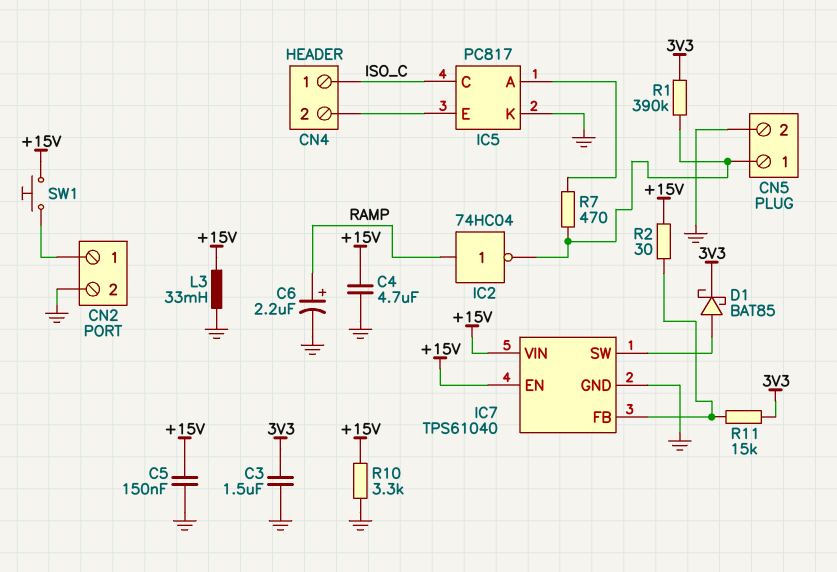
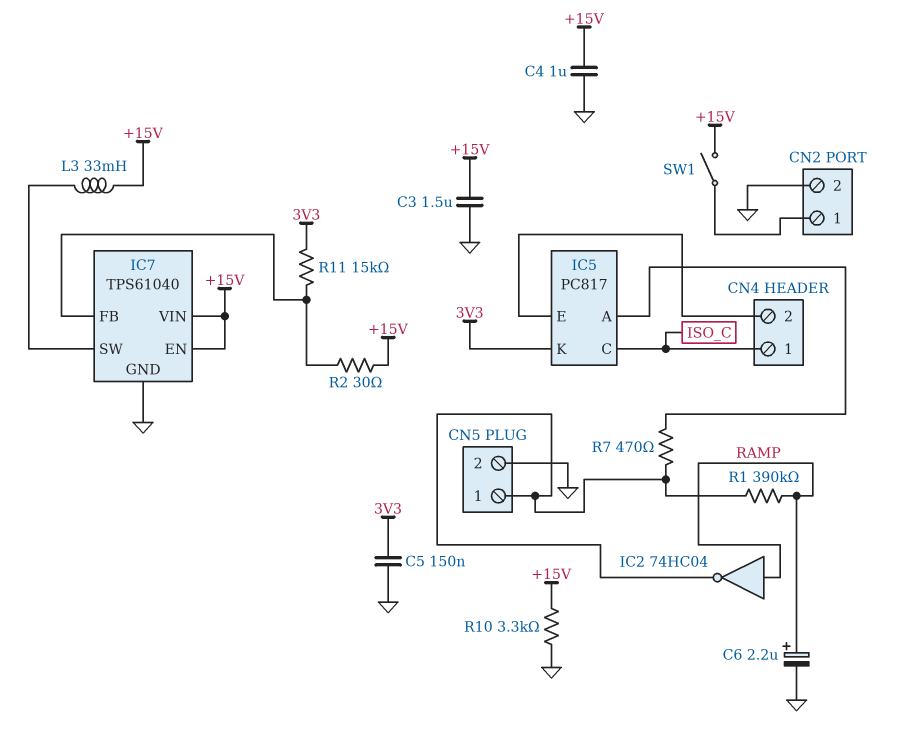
C3: 1.5uF (3V3, GND) -> 1.5uF (+15V, GND)
C4: 4.7uF (+15V, GND) -> 1uF (+15V, GND)
C5: 150nF (+15V, GND) -> 150nF (3V3, GND)
D1: schottky BAT85 (A IC7/SW, K 3V3) -> none
IC5 pin K: GND -> 3V3
L3: 33mH (+15V, GND) -> 33mH (+15V, IC7/SW)
R1: 390k (3V3, CN5/1) -> 390k (CN5/1, RAMP)
SW1: button (+15V, CN2/1) -> switch (+15V, CN2/1)

